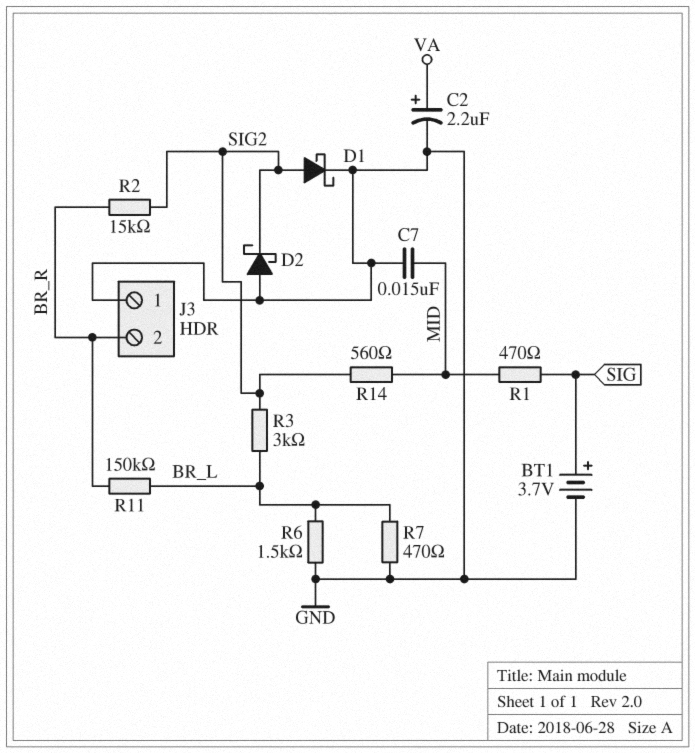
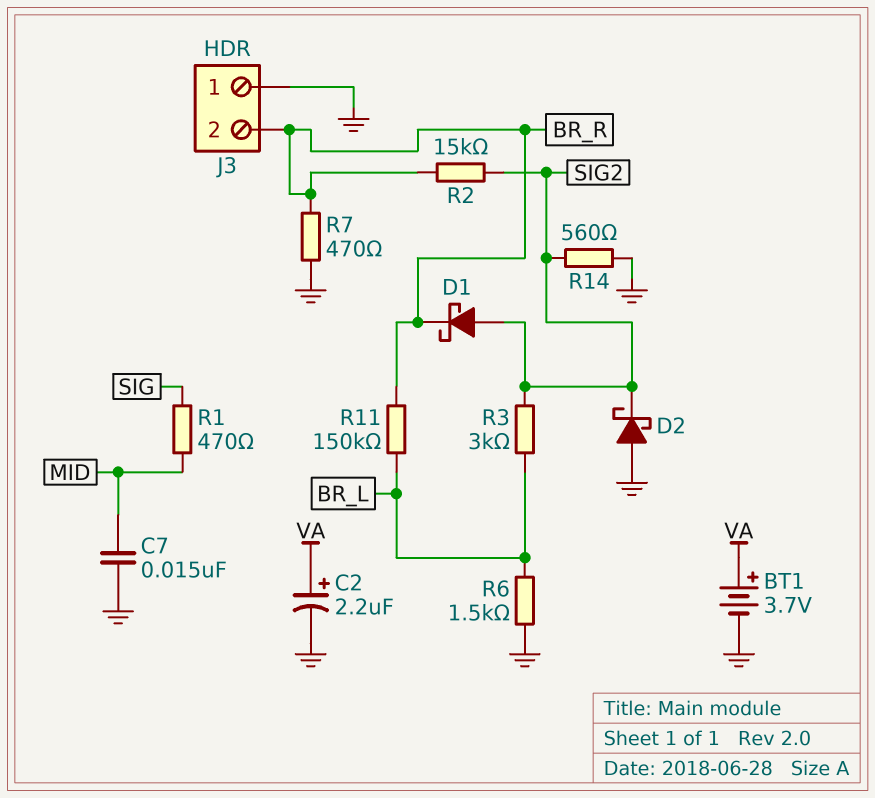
BT1: 3.7V (plus SIG, minus GND) -> 3.7V (plus VA, minus GND)
D1: schottky (A SIG2, K GND) -> schottky (A SIG2, K BR_R)
R7: 470 (BR_L, GND) -> 470 (BR_R, GND)
R14: 560 (MID, SIG2) -> 560 (GND, SIG2)

